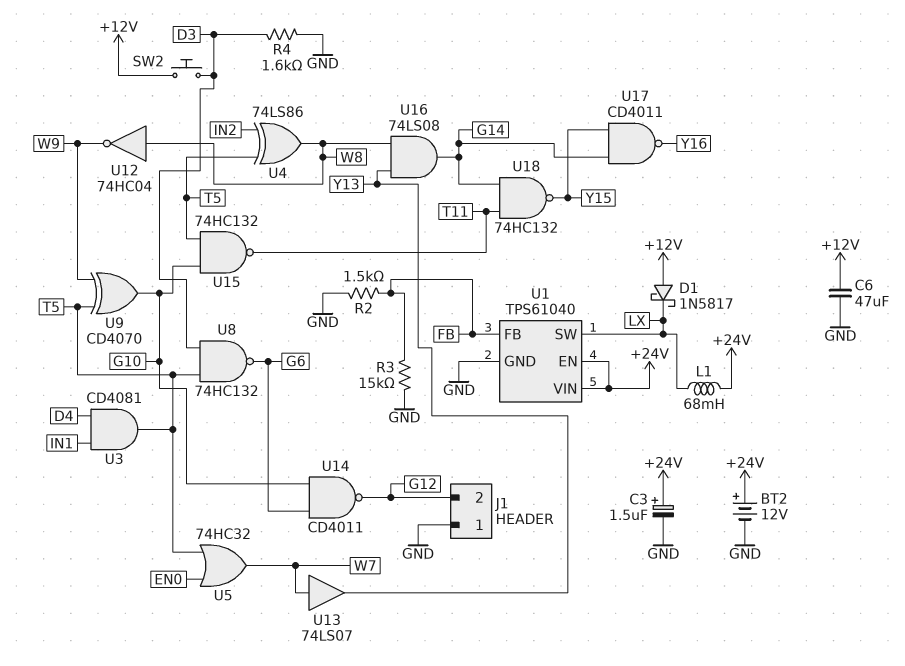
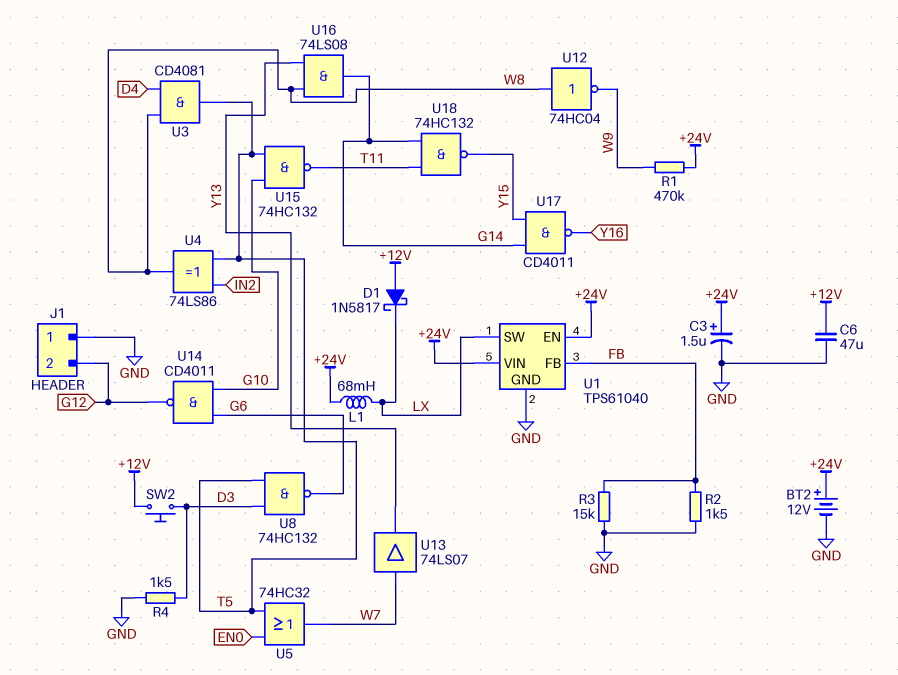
R1: none -> 470k (+24V, W9)
R4: 1.6k (D3, GND) -> 1.5k (D3, GND)
U3: AND CD4081 (in D4, in IN1, out T5) -> AND CD4081 (in D4, in W8, out T5)
U9: XOR CD4070 (in T5, in W9, out G10) -> none

